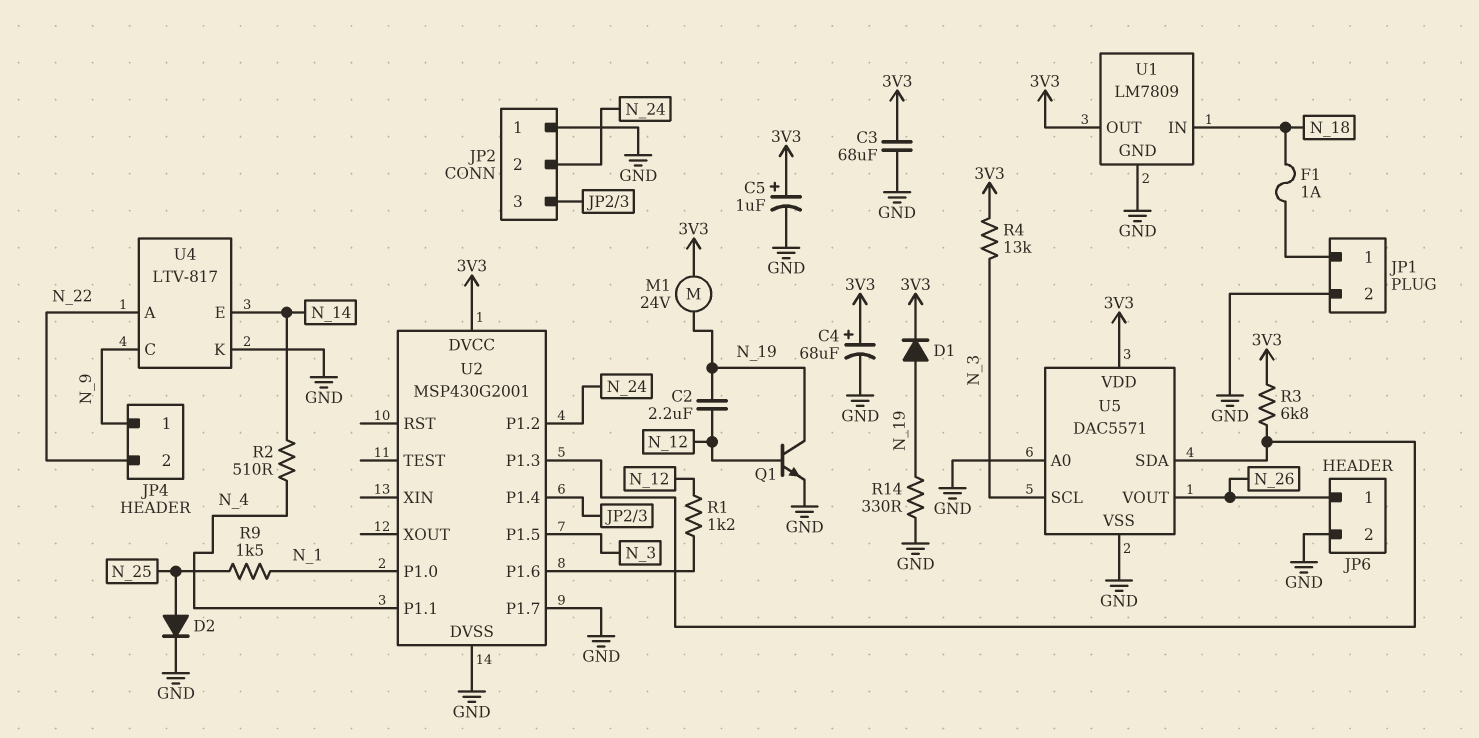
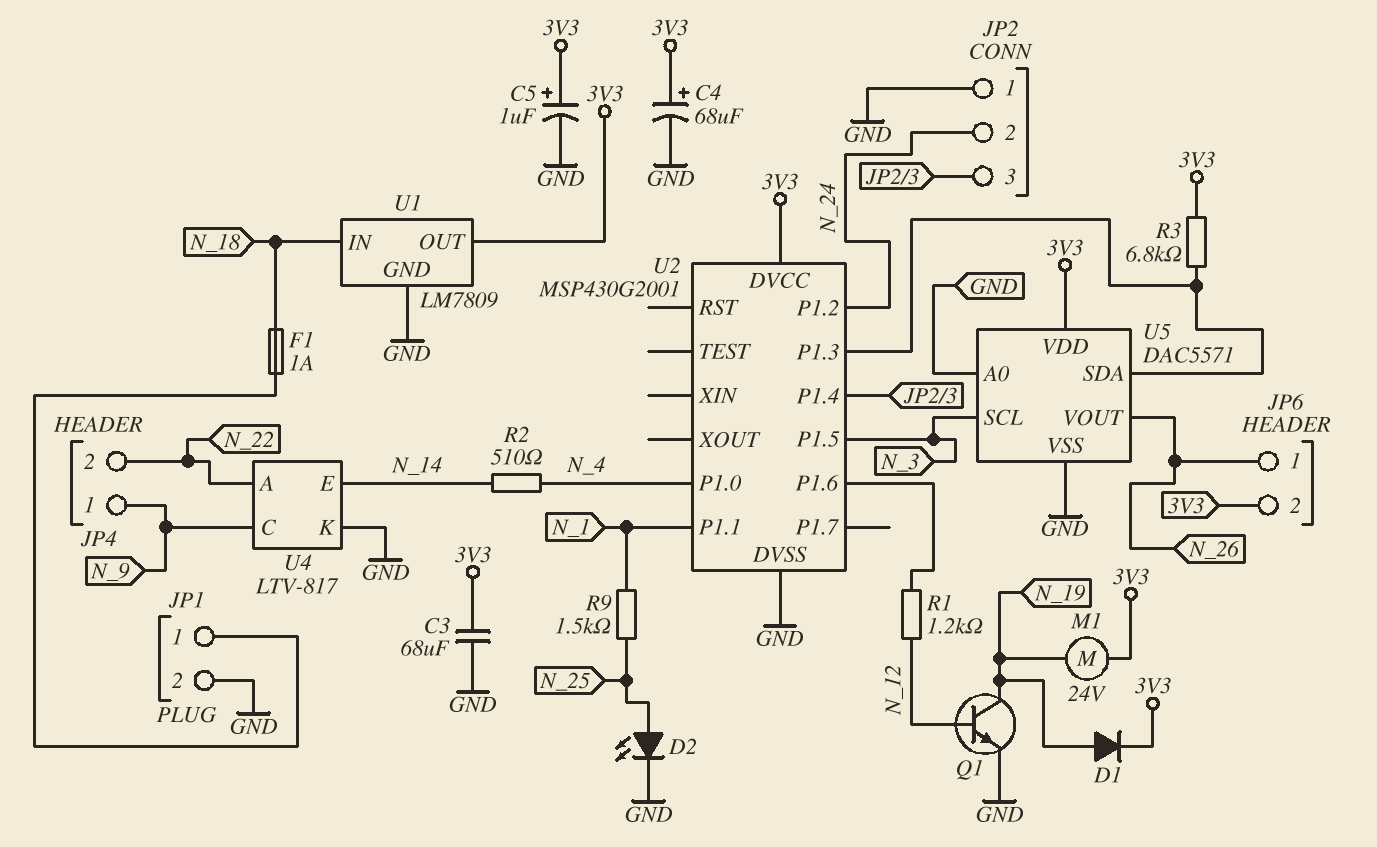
C2: 2.2uF (N_12, N_19) -> none
D2: diode (A N_25, K GND) -> LED (A N_25, K GND)
JP6 pin 2: GND -> 3V3
R4: 13k (3V3, N_3) -> none
R14: 330 (GND, N_19) -> none
U2 pin P1.0: N_1 -> N_4
U2 pin P1.1: N_4 -> N_1
U2 pin P1.7: GND -> none

